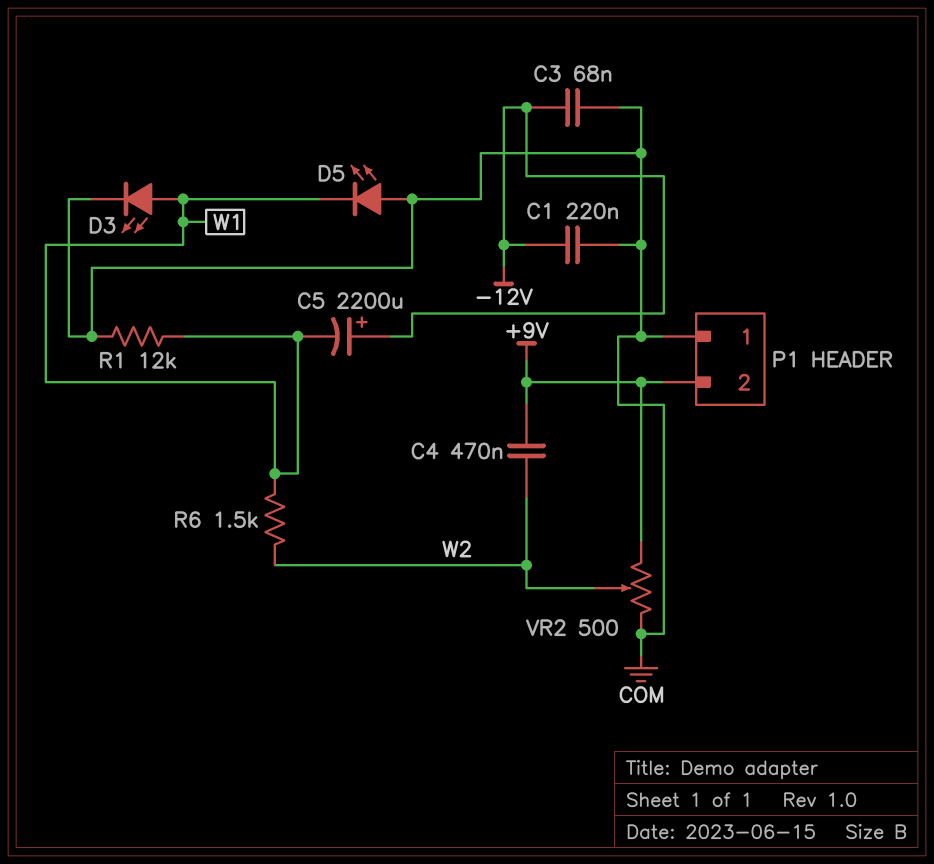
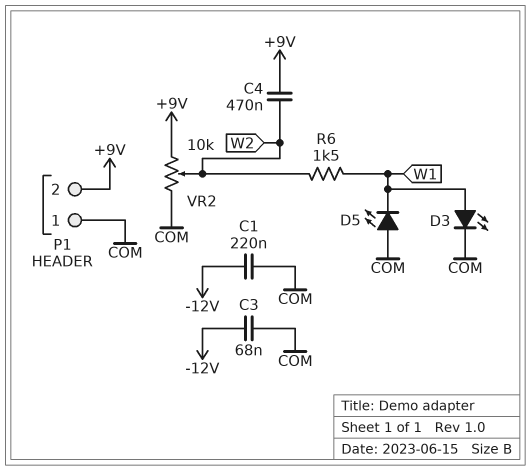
C5: 2200uF (plus -12V, minus W1) -> none
R1: 12k (COM, W1) -> none
VR2: 500 (+9V, COM, wiper W2) -> 10k (+9V, COM, wiper W2)

